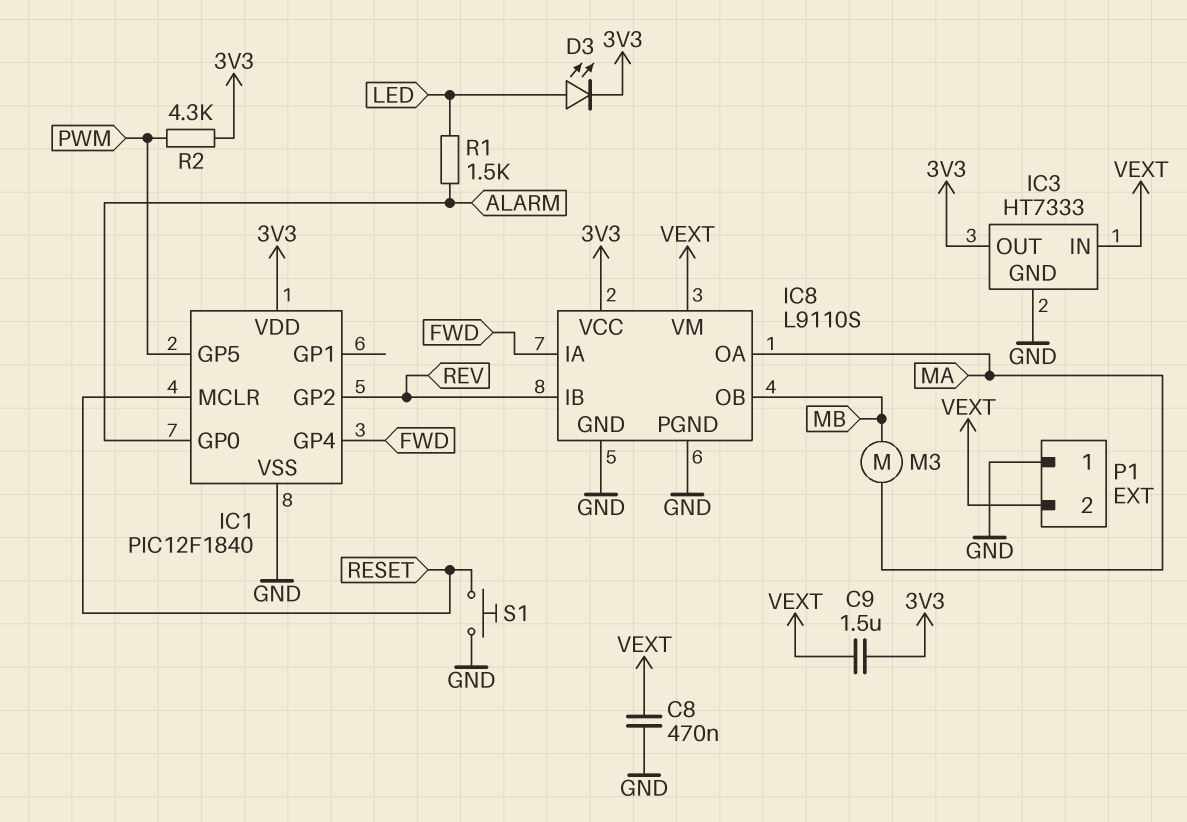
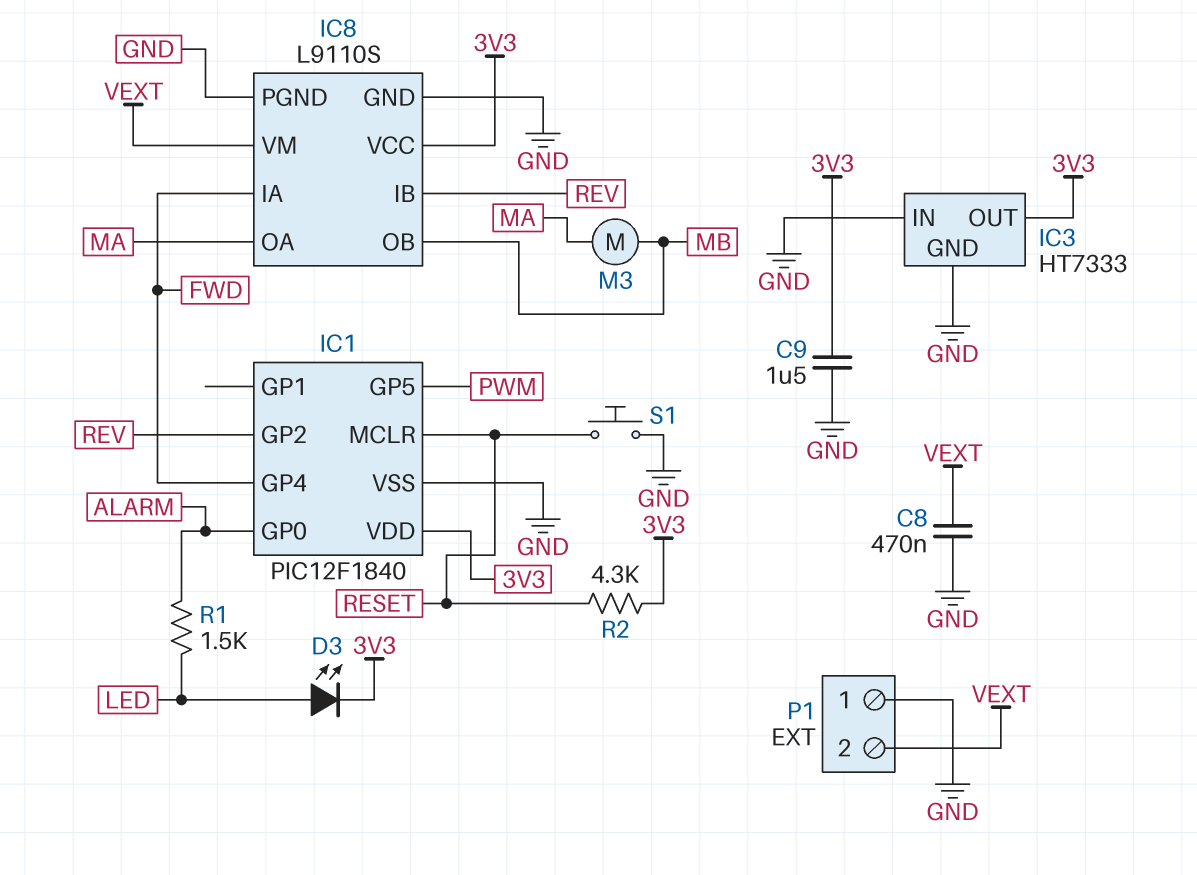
C9: 1.5uF (3V3, VEXT) -> 1.5uF (3V3, GND)
IC3 pin IN: VEXT -> GND
R2: 4.3k (3V3, PWM) -> 4.3k (3V3, RESET)

